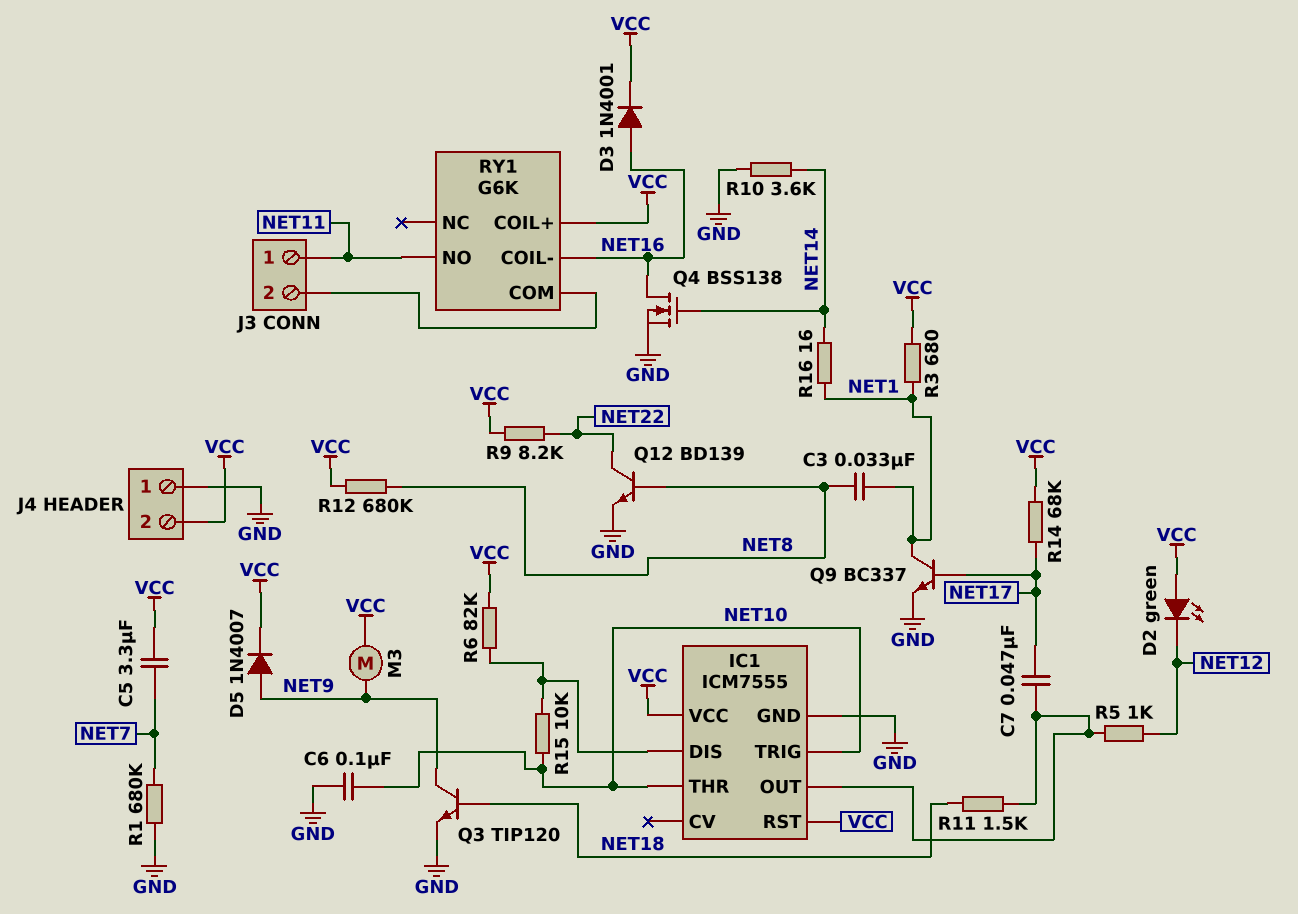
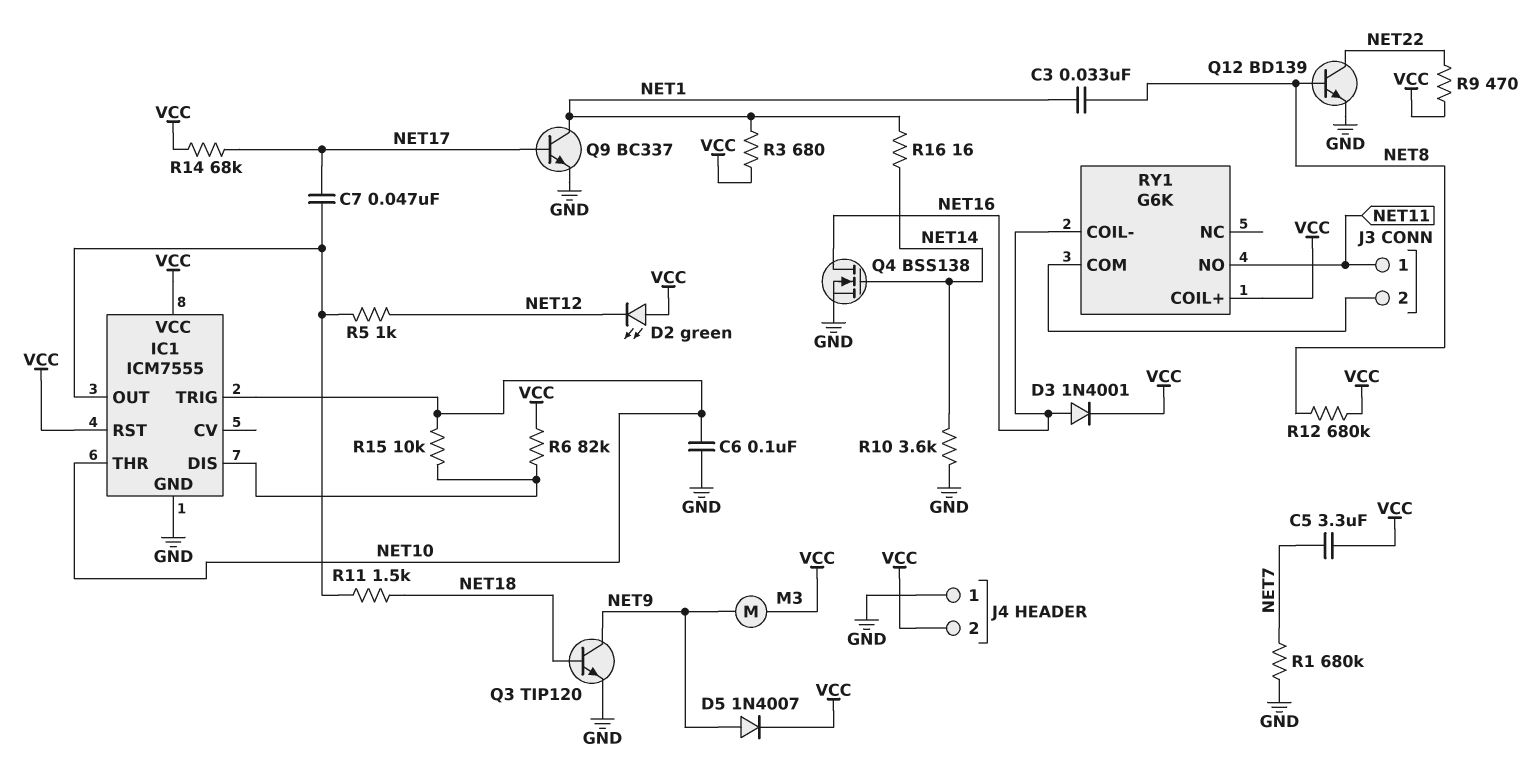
R9: 8.2k (NET22, VCC) -> 470 (NET22, VCC)

